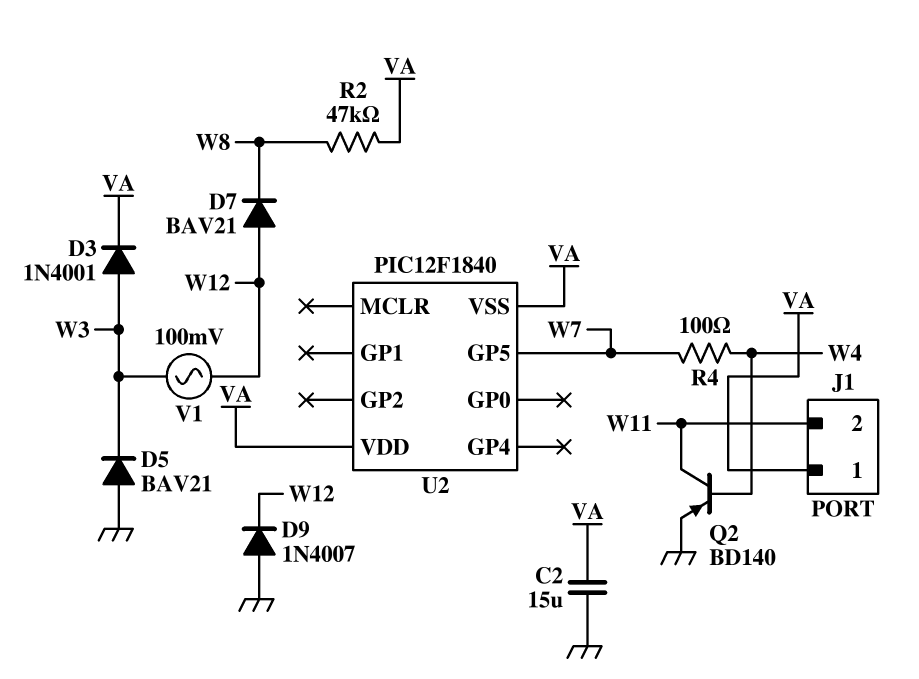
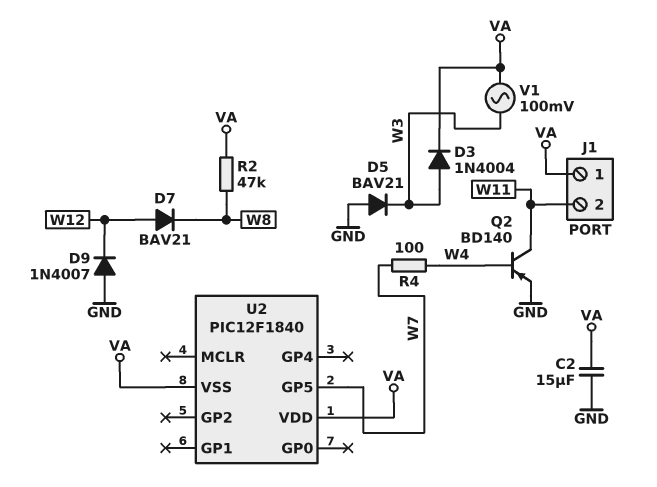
D3: diode 1N4001 (A W3, K VA) -> diode 1N4004 (A W3, K VA)
V1: AC 100mV (W3, W12) -> AC 100mV (VA, W3)

